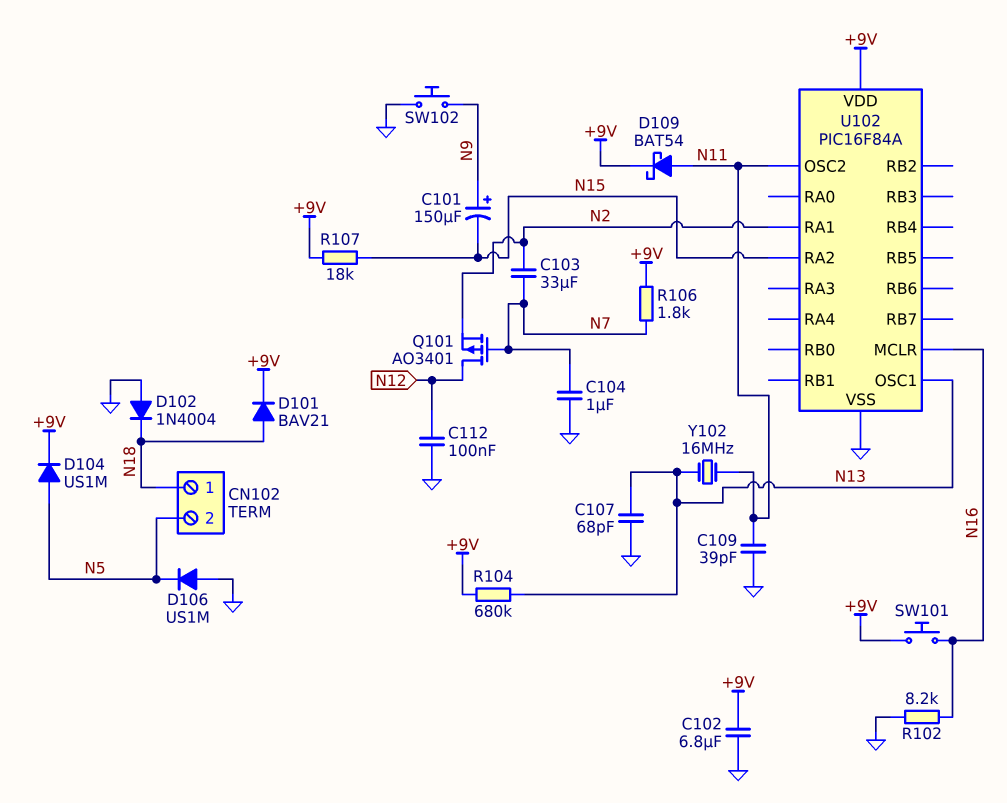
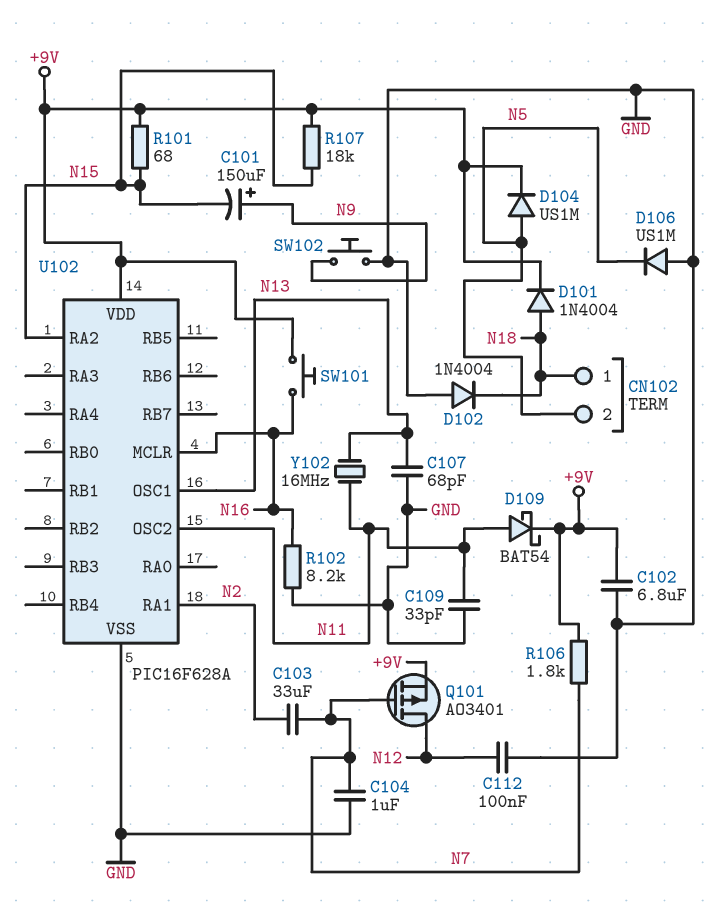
C109: 39pF (GND, N11) -> 33pF (GND, N11)
D101: diode BAV21 (A N18, K +9V) -> diode 1N4004 (A N18, K +9V)
Q101: PMOS AO3401 (G N7, D N12, S N2) -> PMOS AO3401 (G N7, D N12, S +9V)
R101: none -> 68 (+9V, N15)
R104: 680k (+9V, N13) -> none
U102: PIC16F84A -> PIC16F628A

